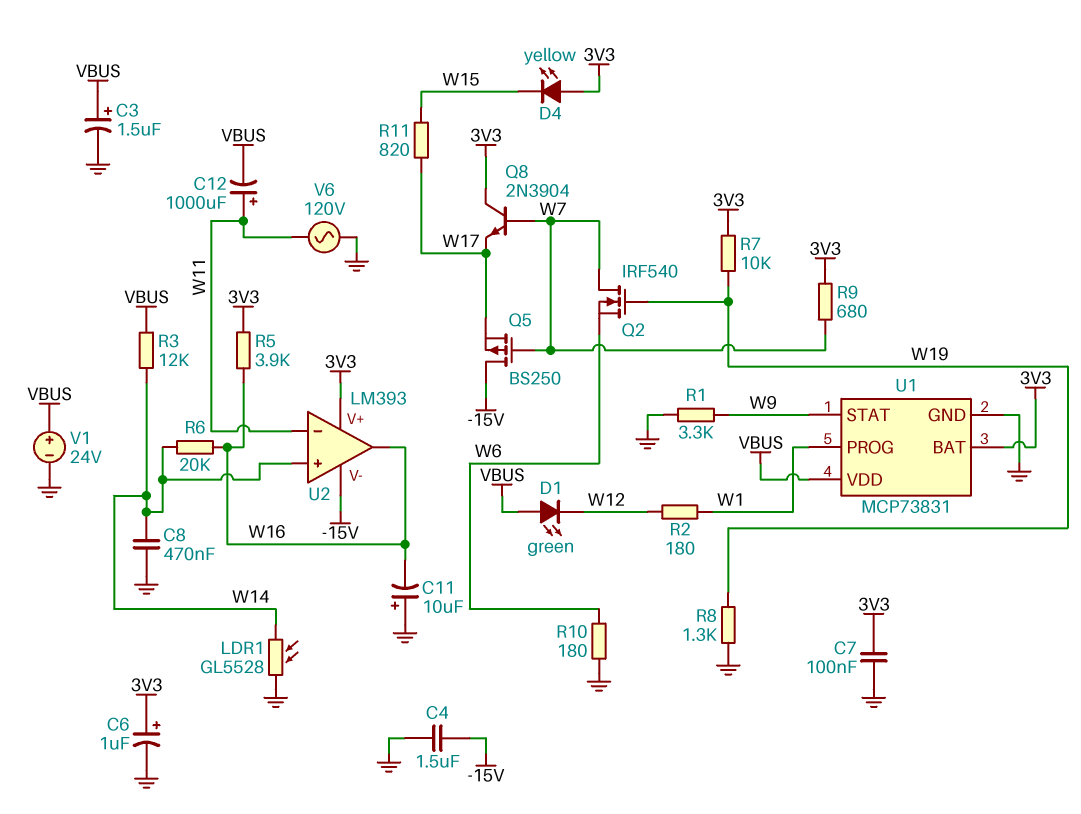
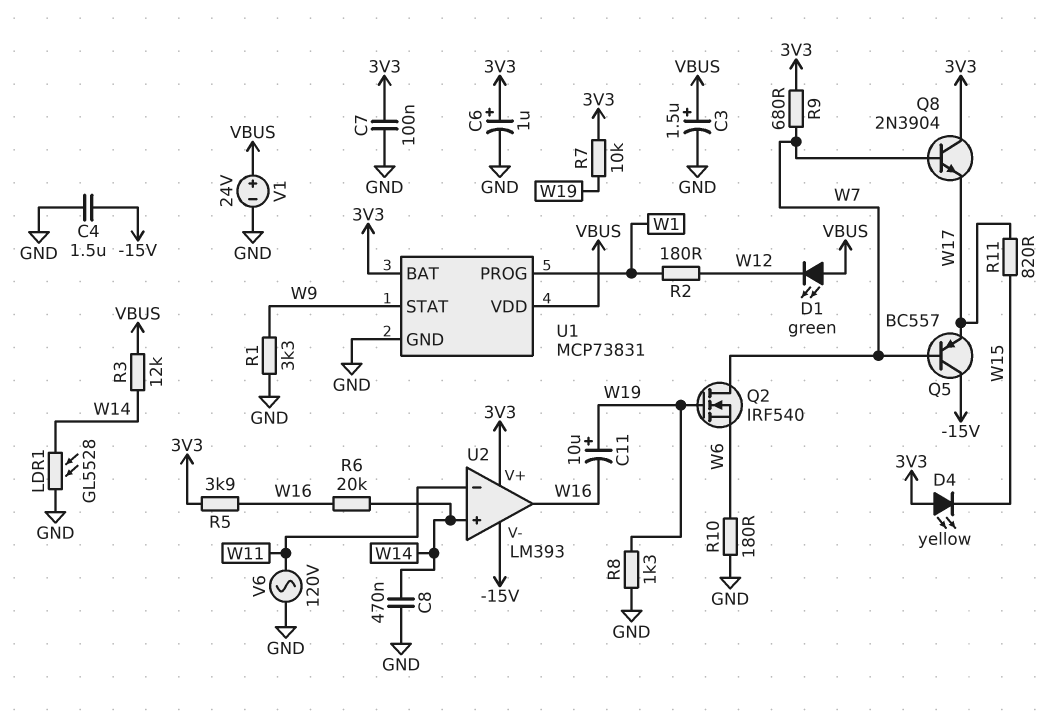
C11: 10uF (plus GND, minus W16) -> 10uF (plus W19, minus W16)
C12: 1000uF (plus W11, minus VBUS) -> none
Q5: PMOS BS250 (G W7, D -15V, S W17) -> PNP BC557 (B W7, C -15V, E W17)

